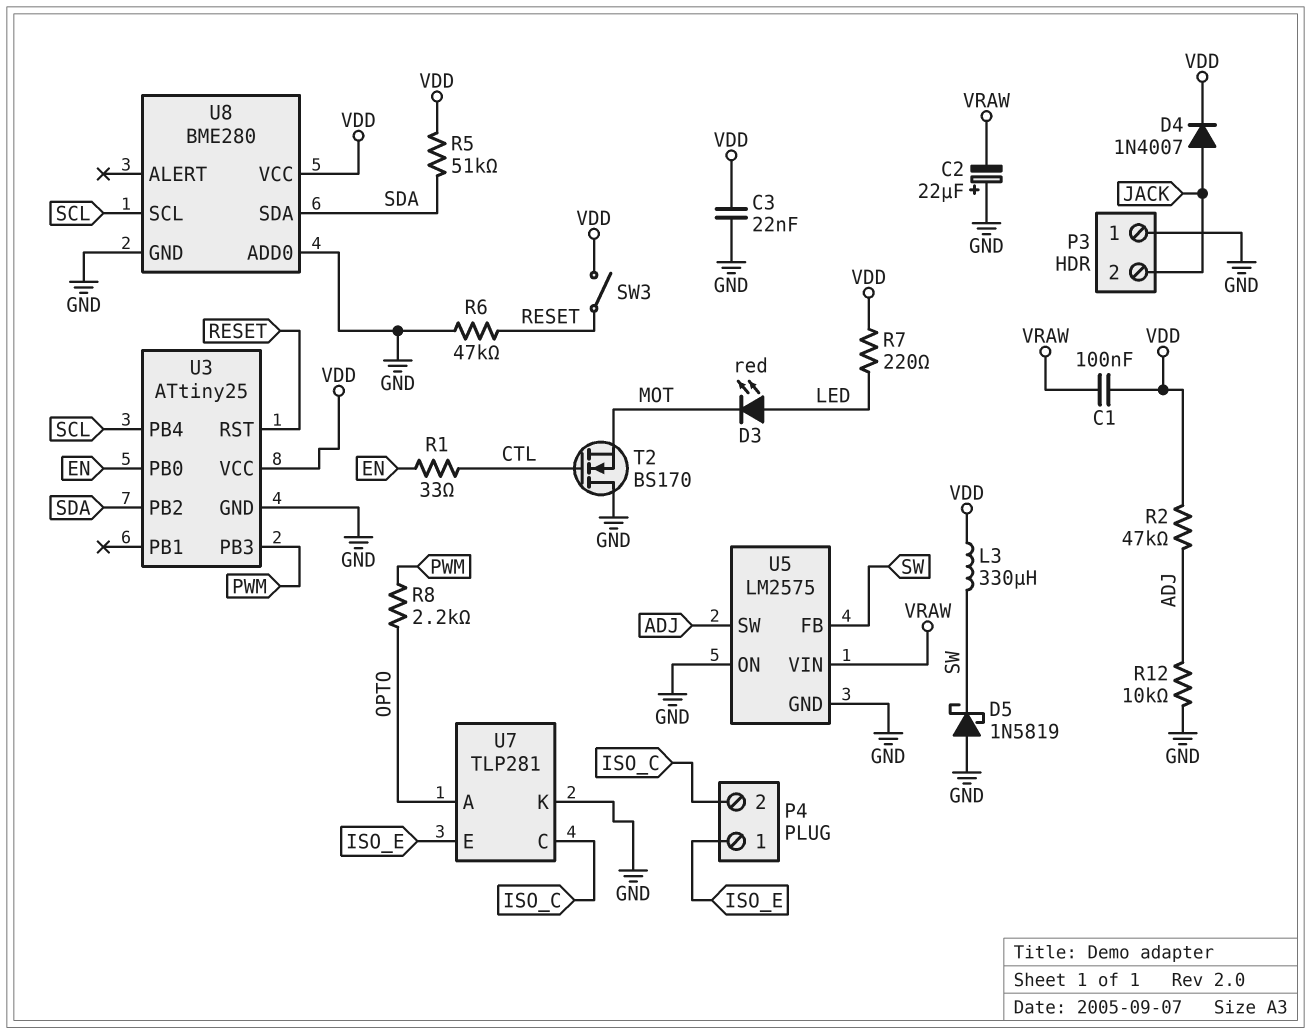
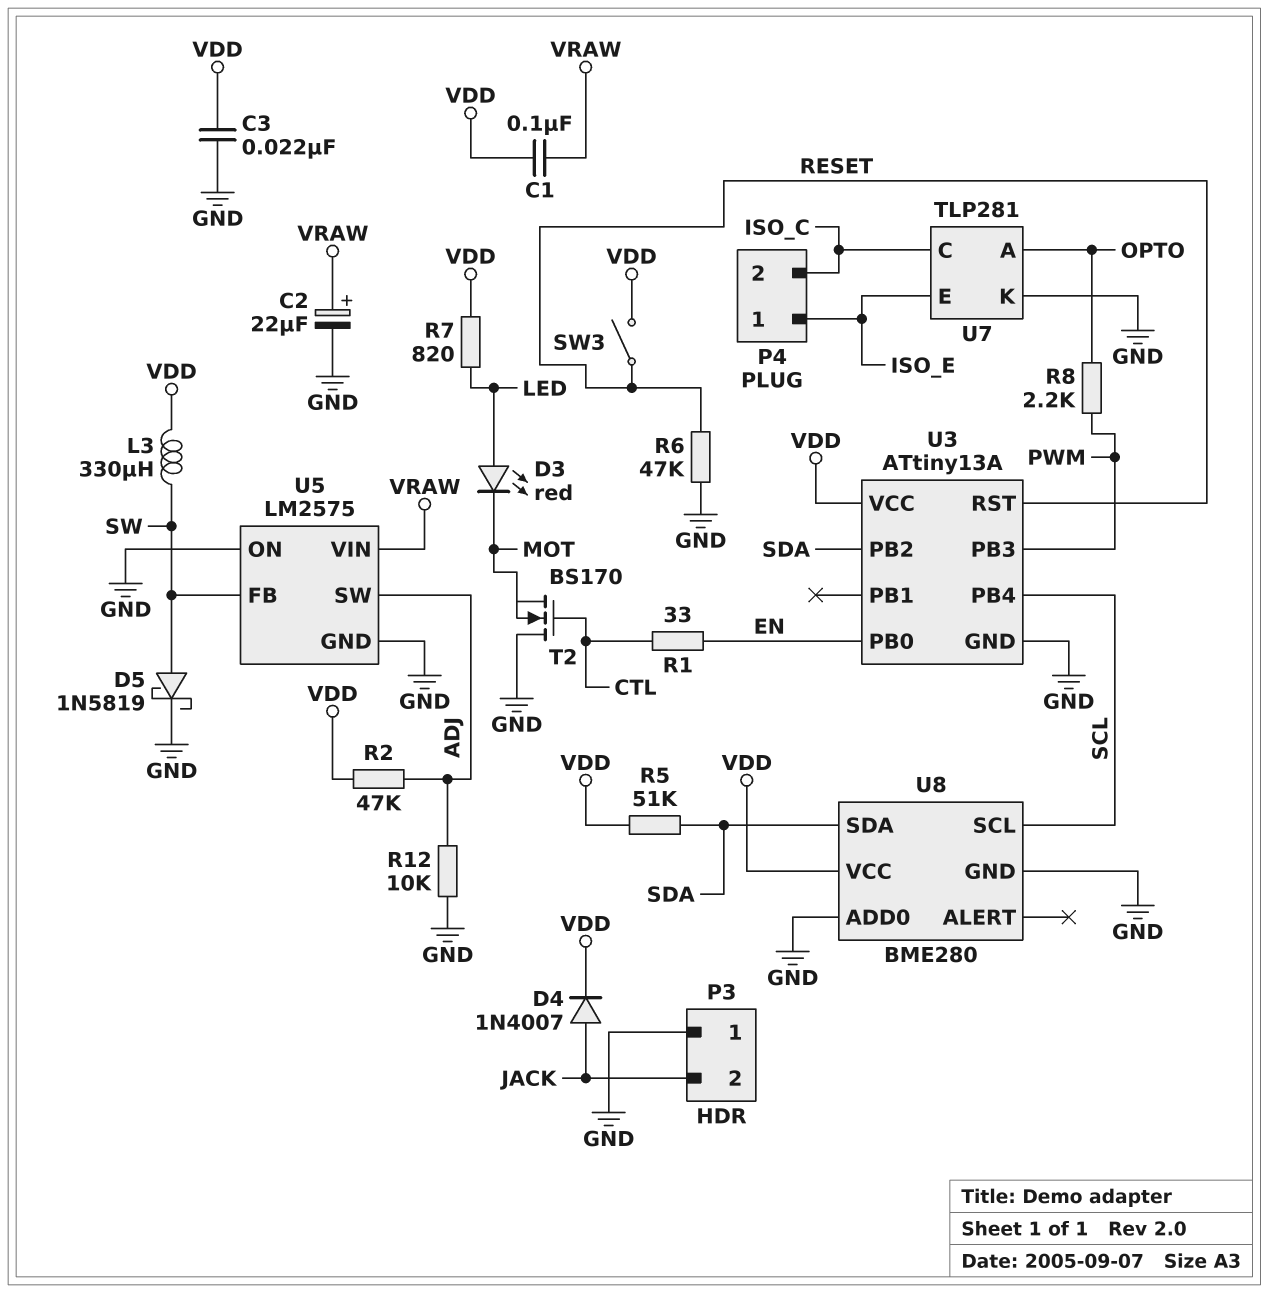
C2: 22uF (plus GND, minus VRAW) -> 22uF (plus VRAW, minus GND)
D5: schottky 1N5819 (A GND, K SW) -> schottky 1N5819 (A SW, K GND)
R7: 220 (LED, VDD) -> 820 (LED, VDD)
U3: ATtiny25 -> ATtiny13A

